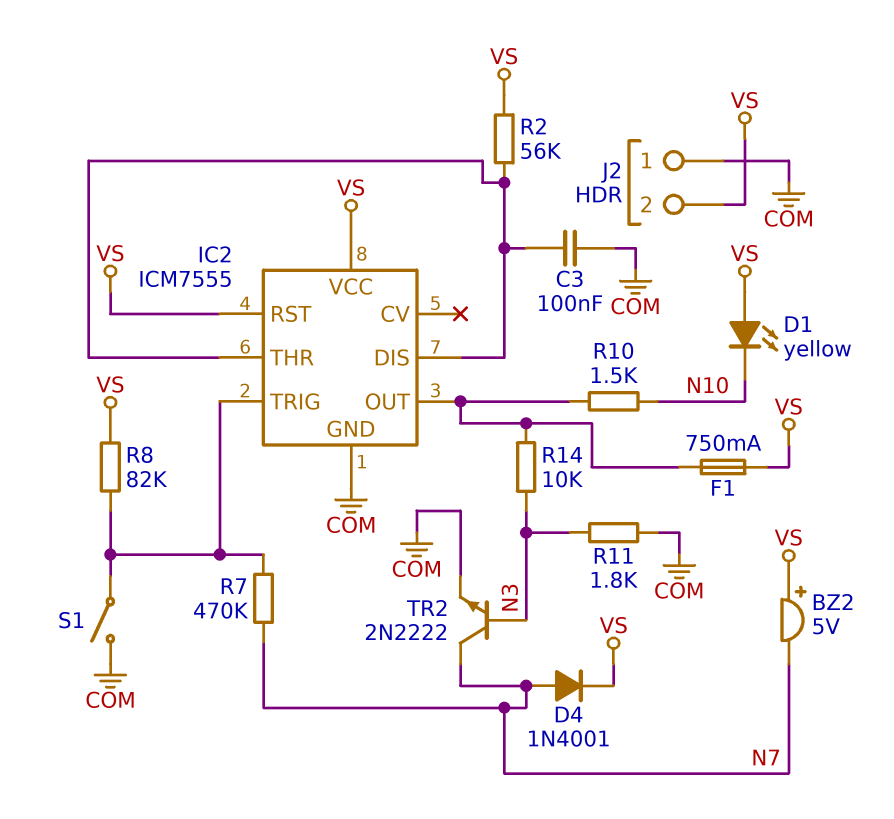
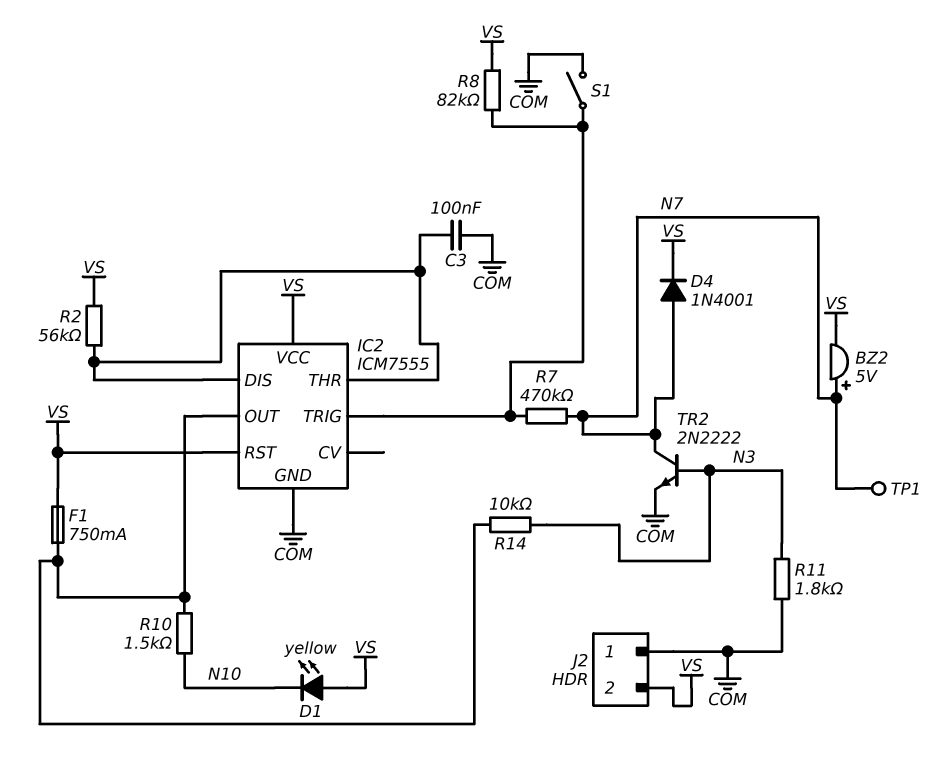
BZ2: buzzer 5V (plus VS, minus N7) -> buzzer 5V (plus N7, minus VS)
TP1: none -> test point (N7)

